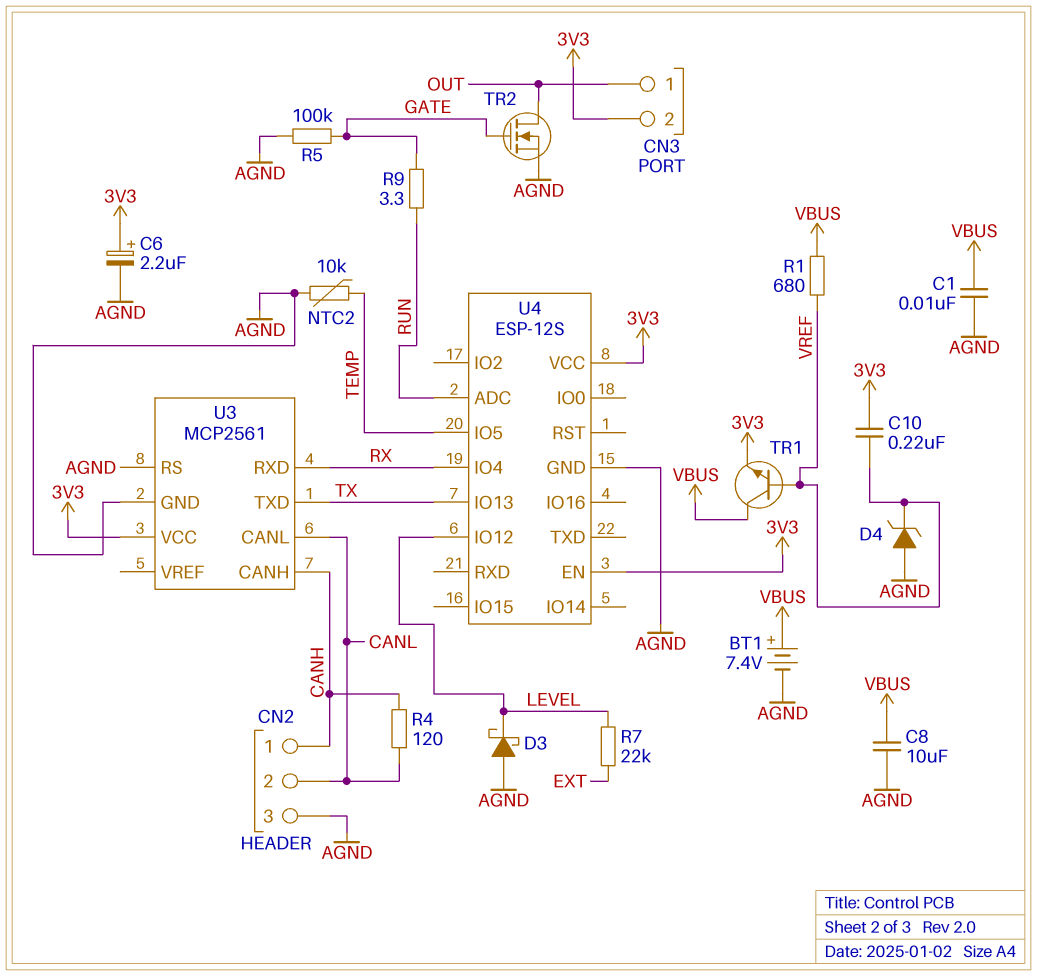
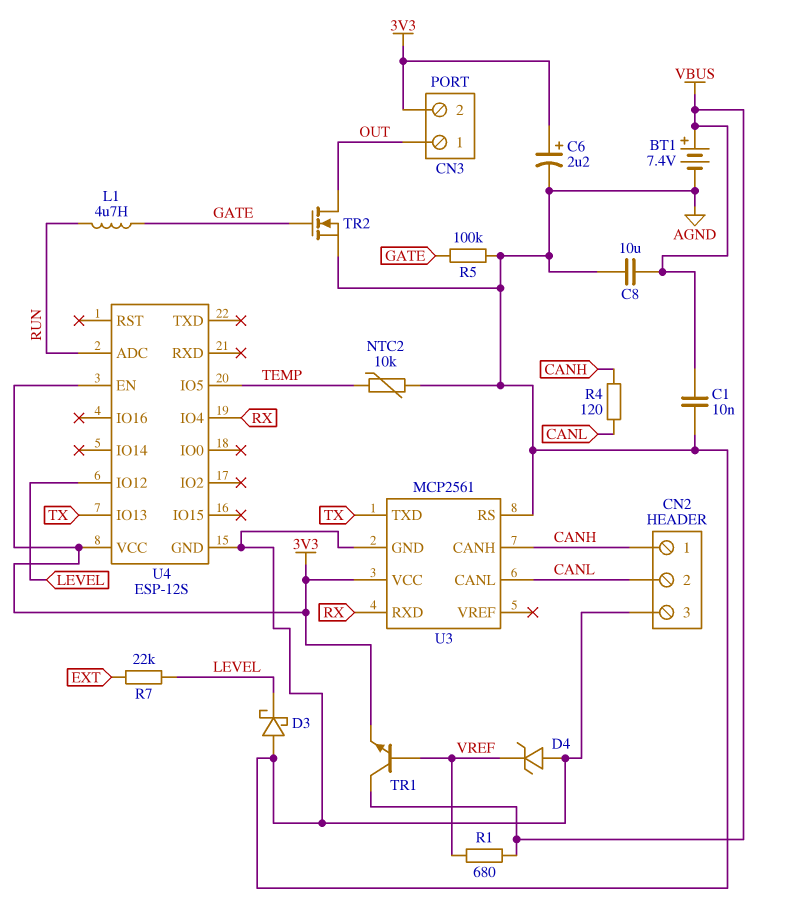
C10: 220nF (3V3, VREF) -> none
L1: none -> 4.7uH (GATE, RUN)
R9: 3.3 (GATE, RUN) -> none

